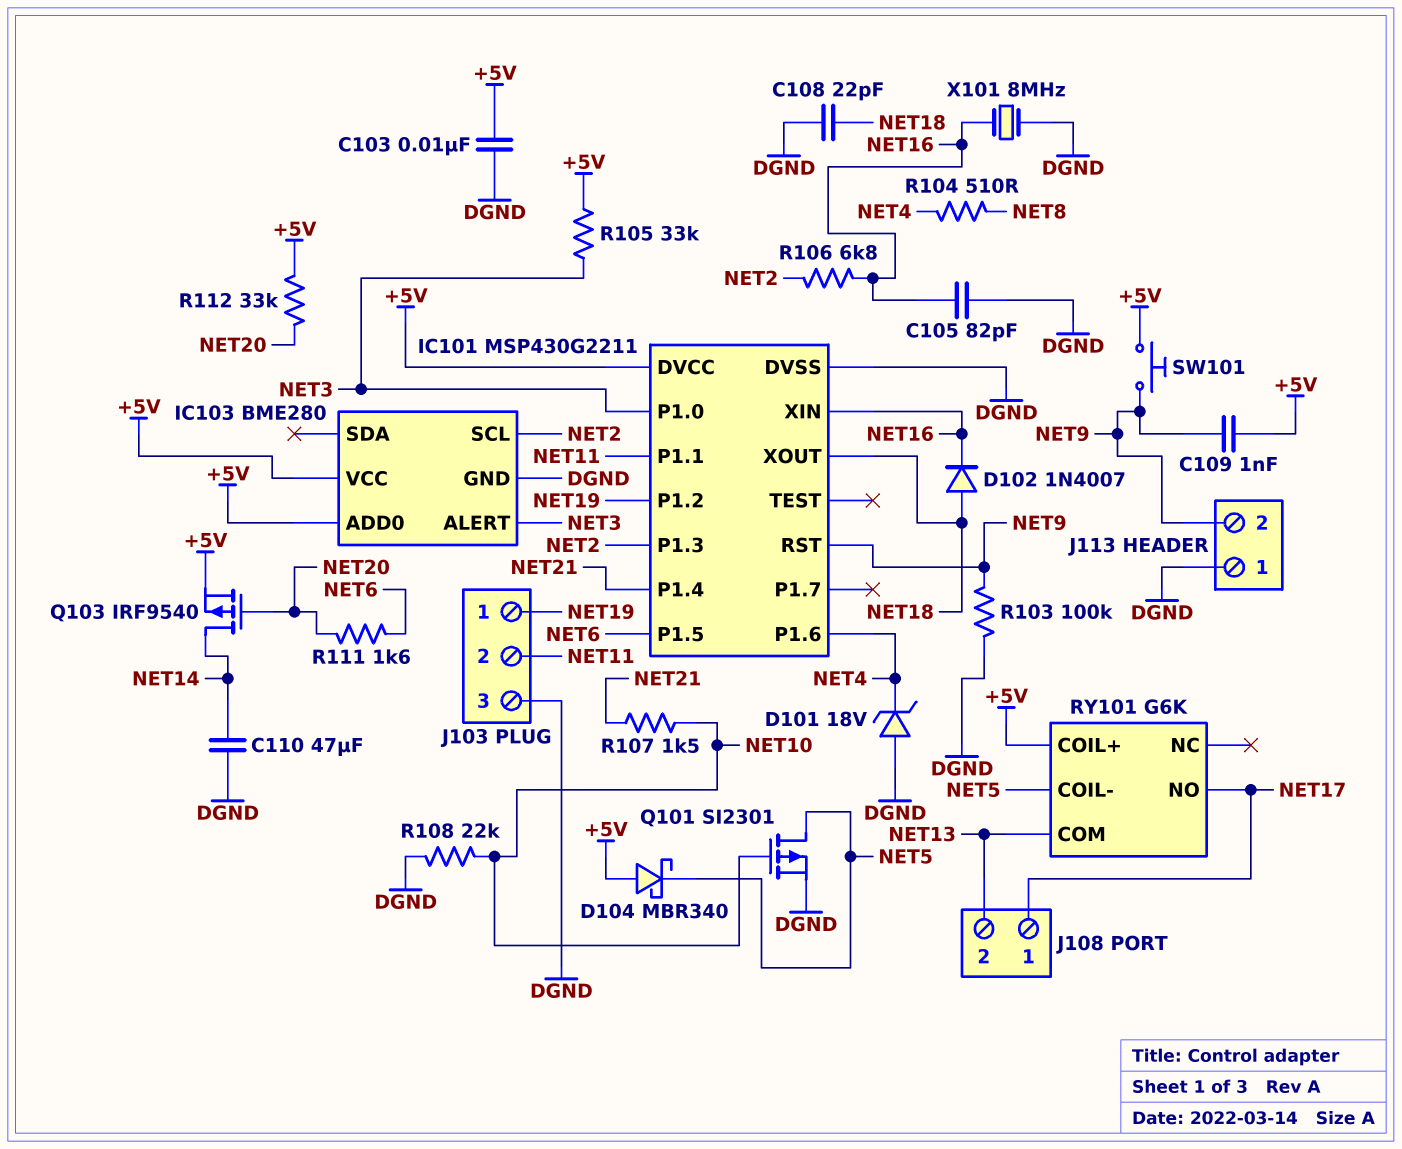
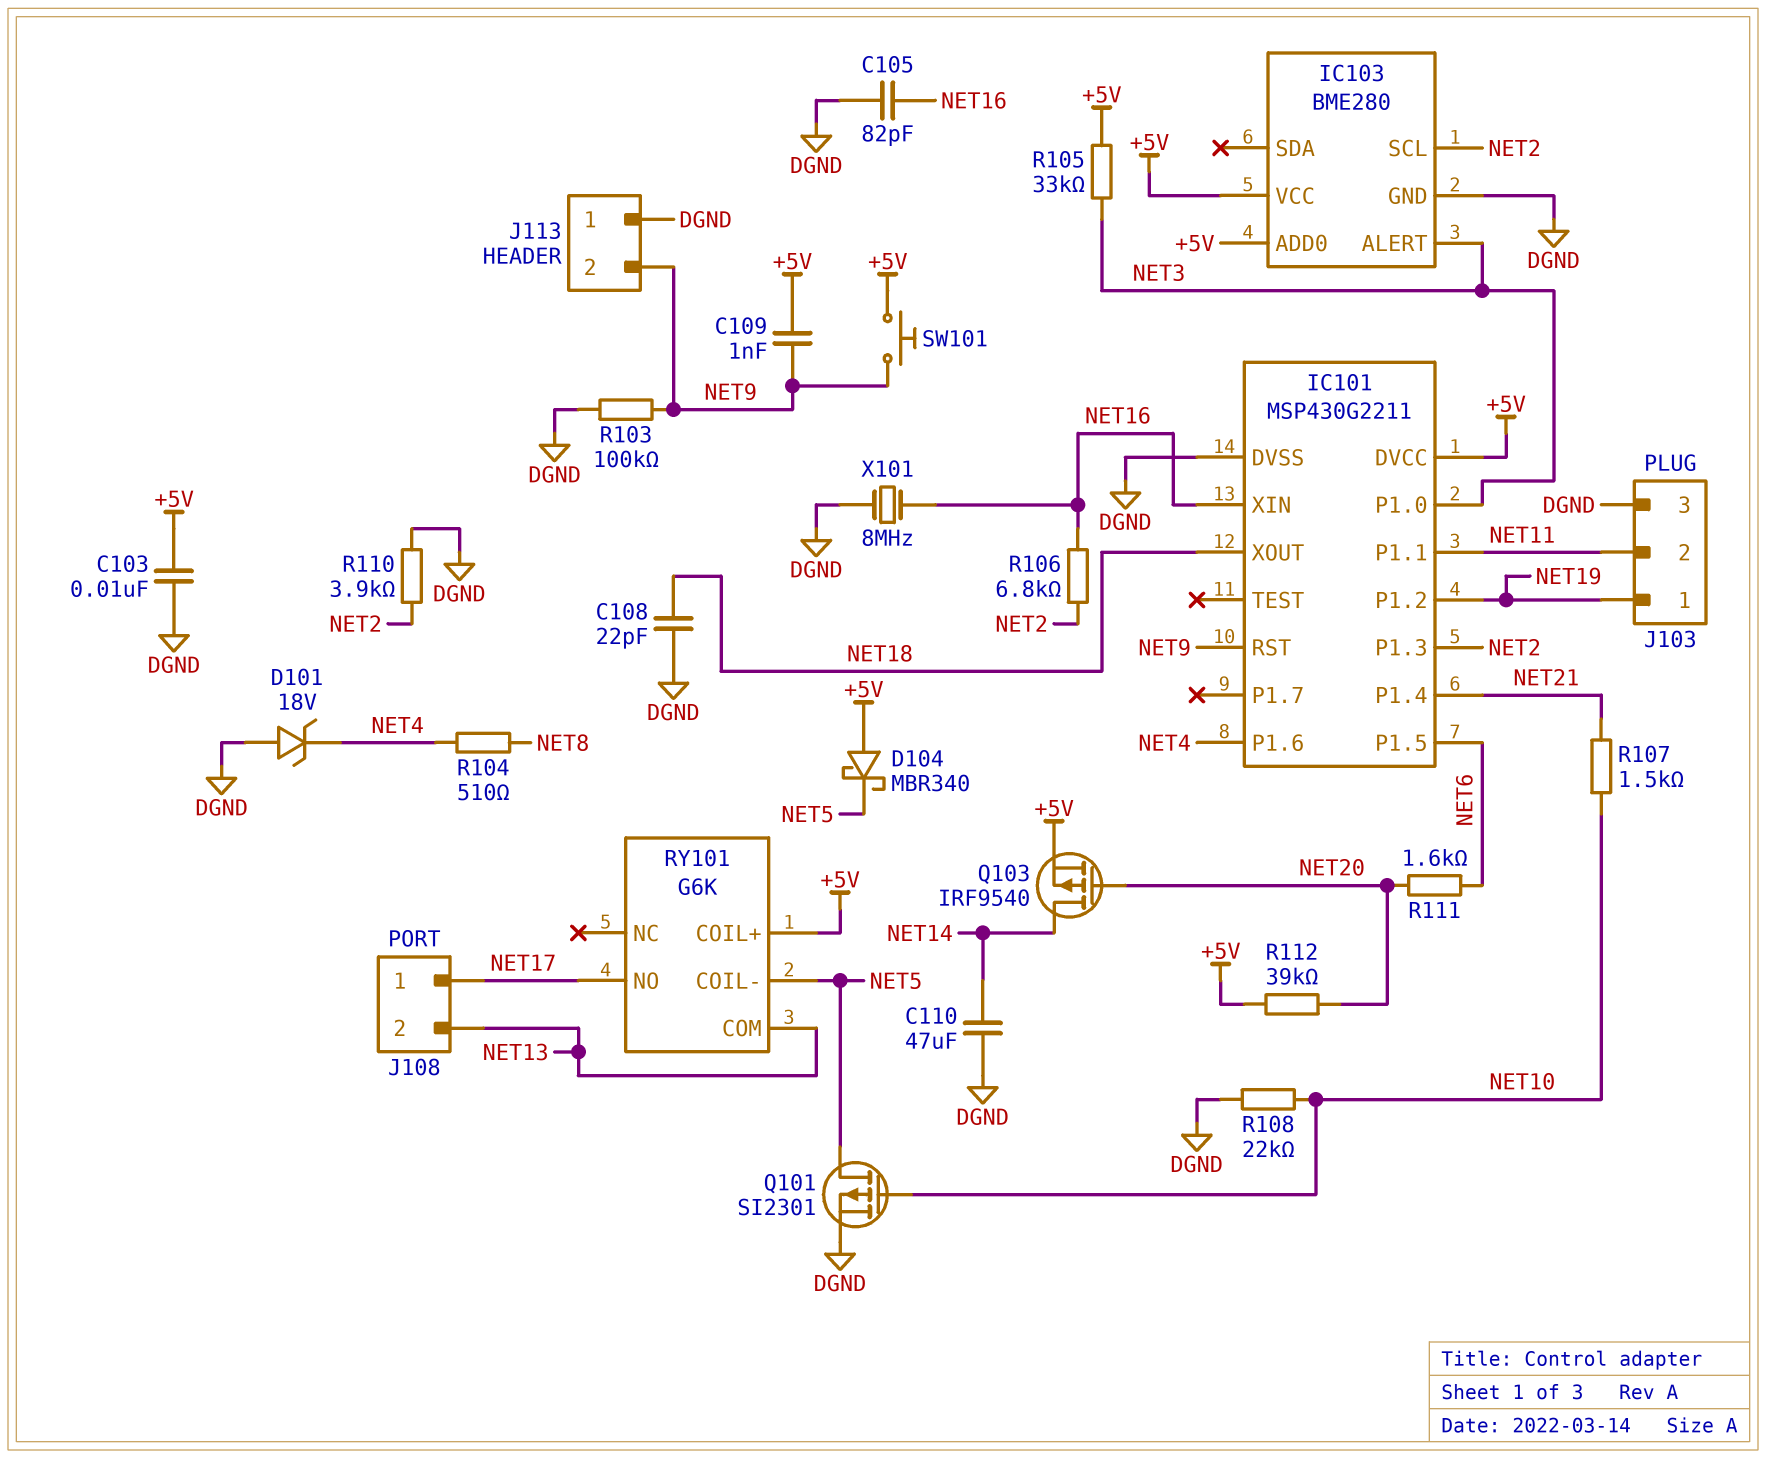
D102: diode 1N4007 (A NET18, K NET16) -> none
R110: none -> 3.9k (DGND, NET2)
R112: 33k (+5V, NET20) -> 39k (+5V, NET20)

